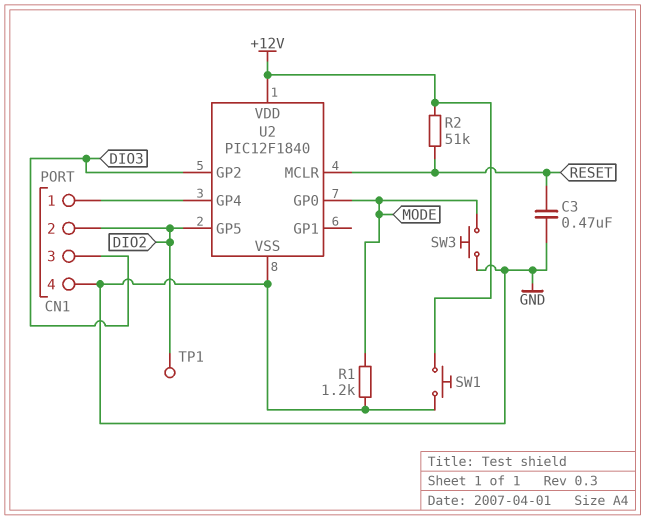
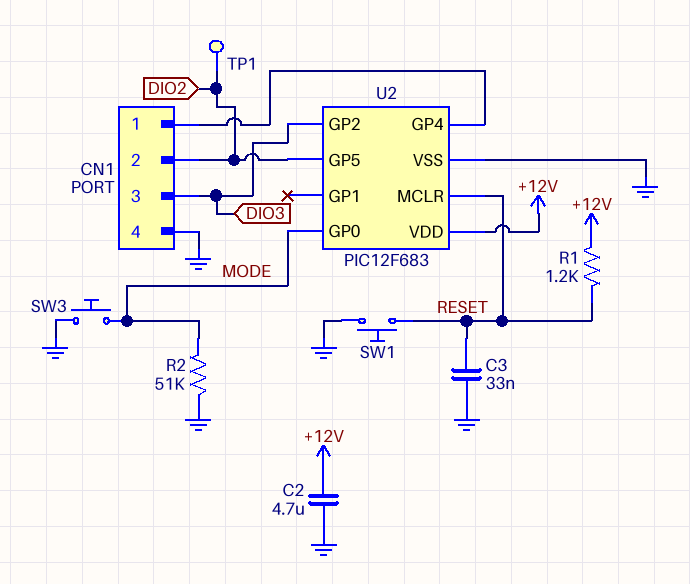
C2: none -> 4.7uF (+12V, GND)
C3: 470nF (GND, RESET) -> 33nF (GND, RESET)
R1: 1.2k (GND, MODE) -> 1.2k (+12V, RESET)
R2: 51k (+12V, RESET) -> 51k (GND, MODE)
SW1: button (+12V, GND) -> button (GND, RESET)
U2: PIC12F1840 -> PIC12F683

